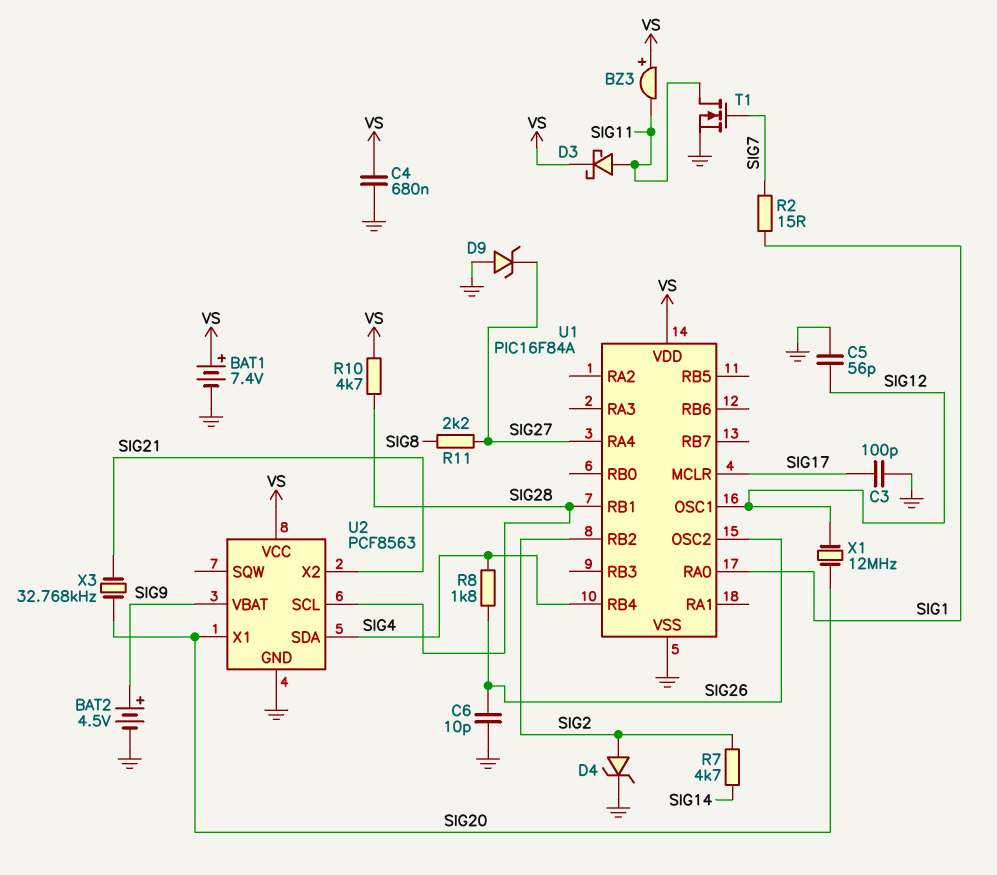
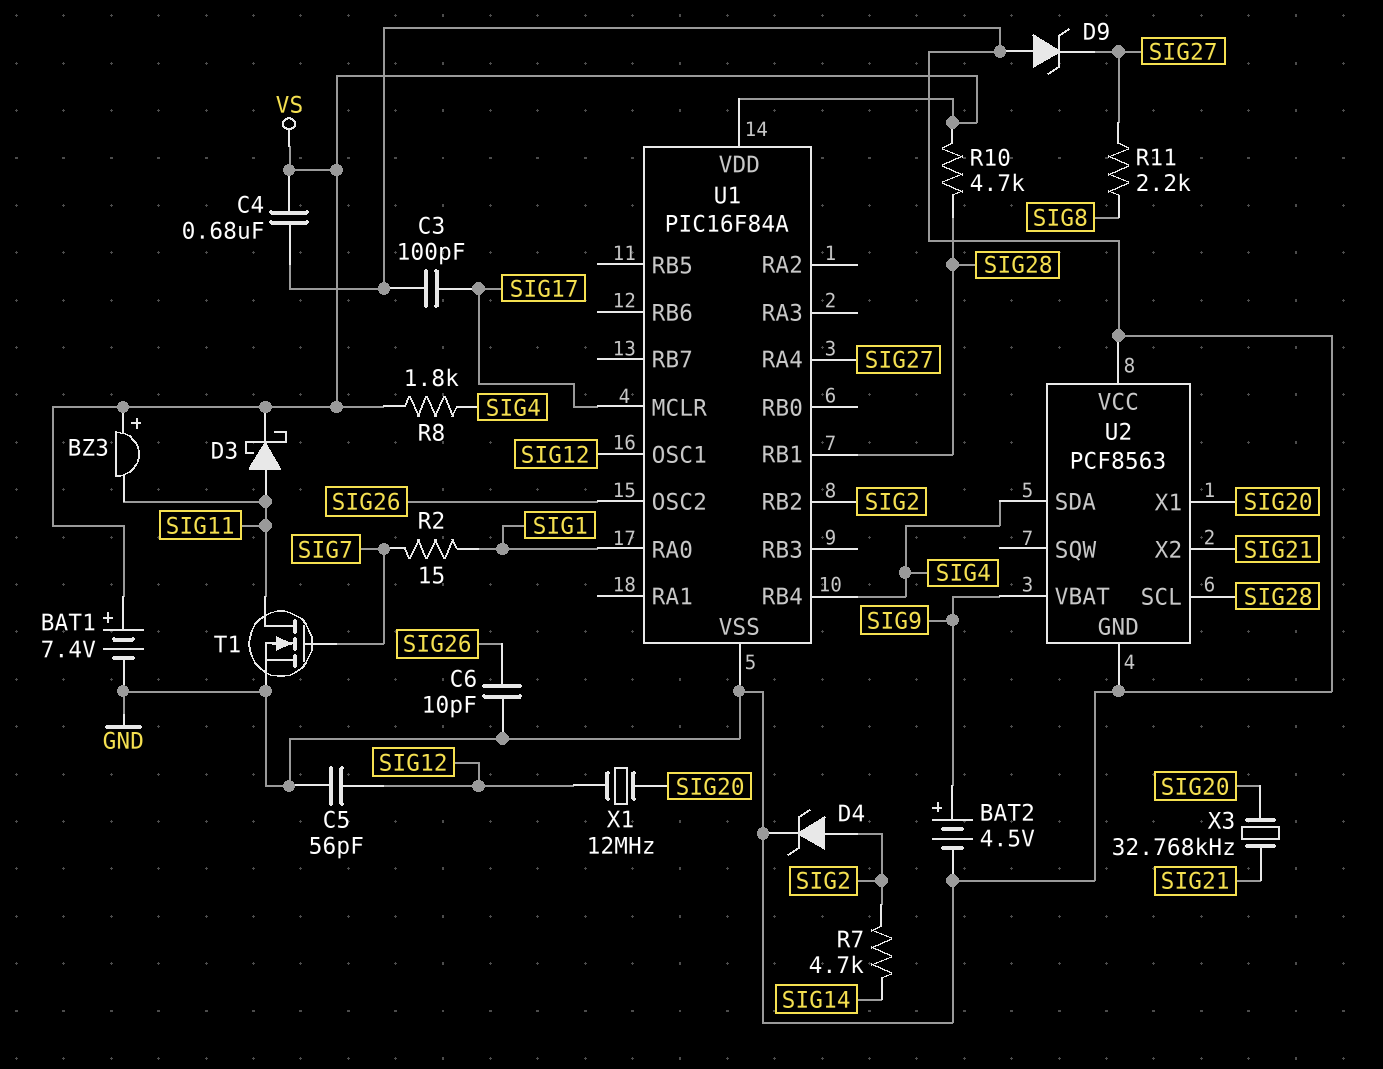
R8: 1.8k (SIG4, SIG26) -> 1.8k (SIG4, VS)
U2 pin VCC: VS -> GND

